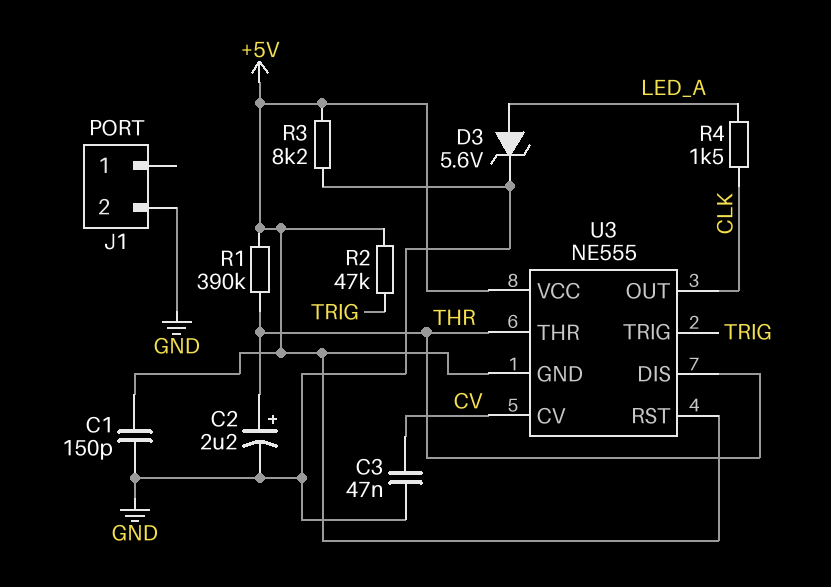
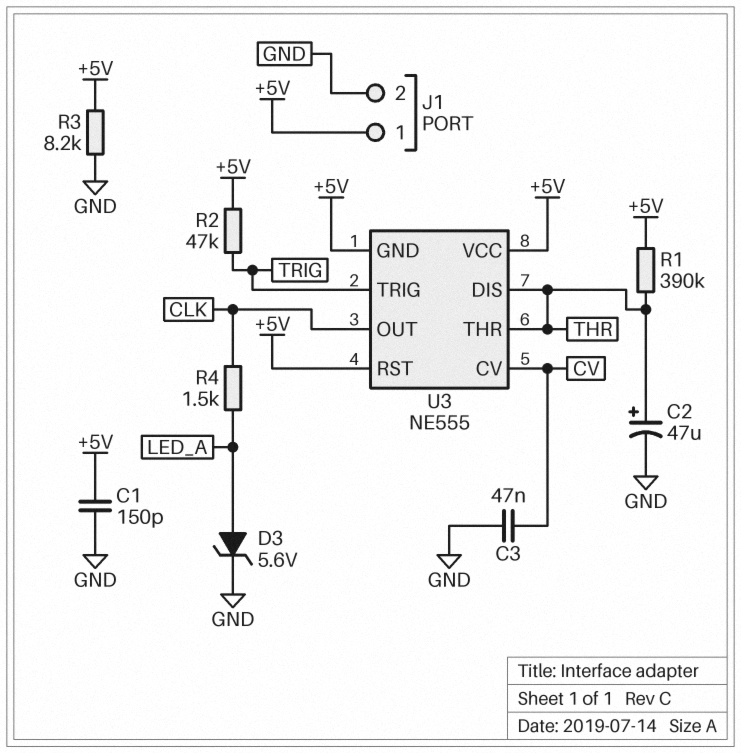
C2: 2.2uF (plus THR, minus GND) -> 47uF (plus THR, minus GND)
J1 pin 1: none -> +5V

